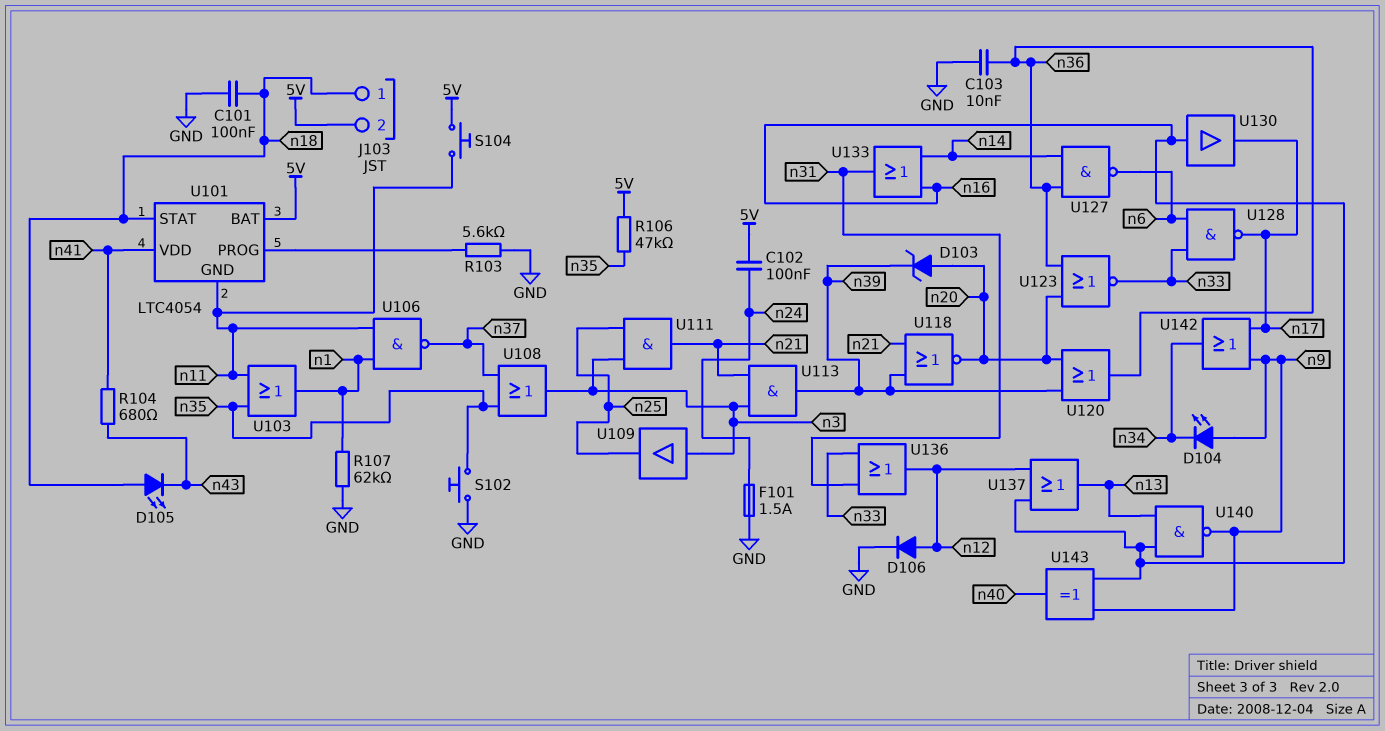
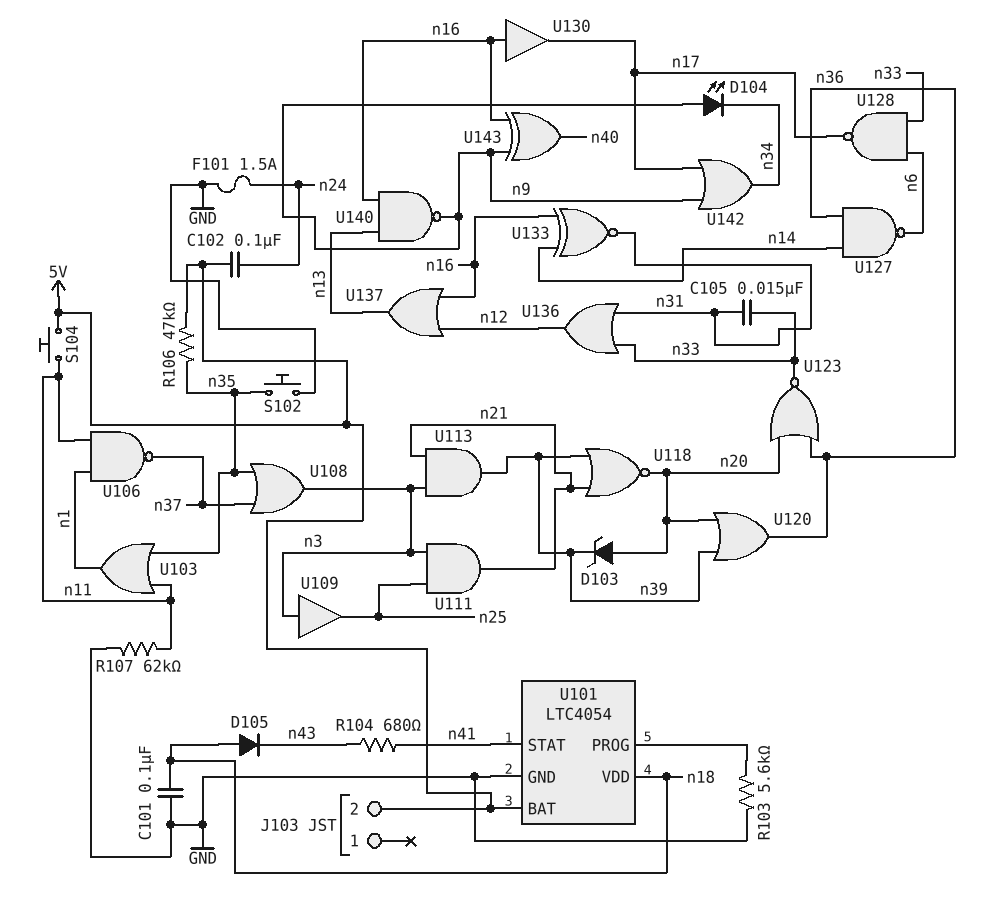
C103: 10nF (GND, n36) -> none
C105: none -> 15nF (n31, n33)
D105: LED (A n18, K n43) -> diode (A n18, K n43)
D106: diode (A n12, K GND) -> none
J103 pin 1: n18 -> none
R107: 62k (GND, n1) -> 62k (GND, n11)
U101 pin GND: n11 -> GND
U101 pin STAT: n18 -> n41
U101 pin VDD: n41 -> n18
U133: OR (in n14, in n16, out n31) -> XNOR (in n14, in n16, out n31)

